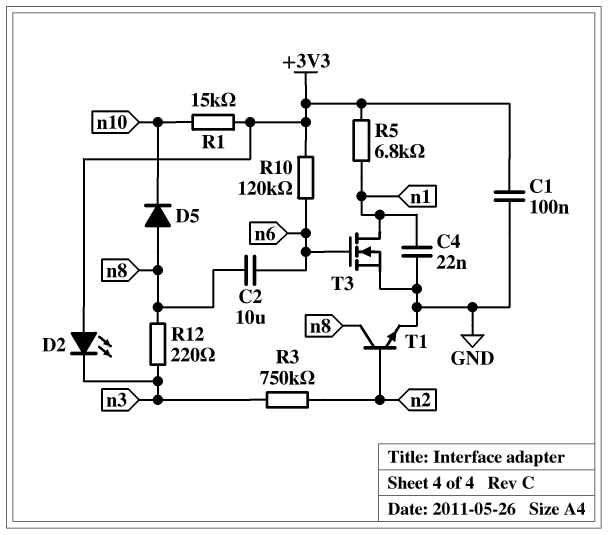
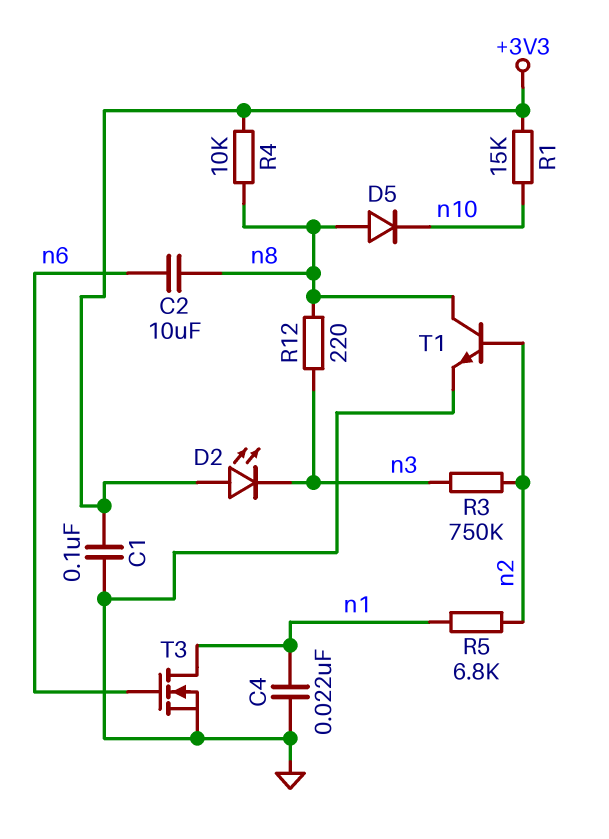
R4: none -> 10k (+3V3, n8)
R5: 6.8k (+3V3, n1) -> 6.8k (n1, n2)
R10: 120k (+3V3, n6) -> none

